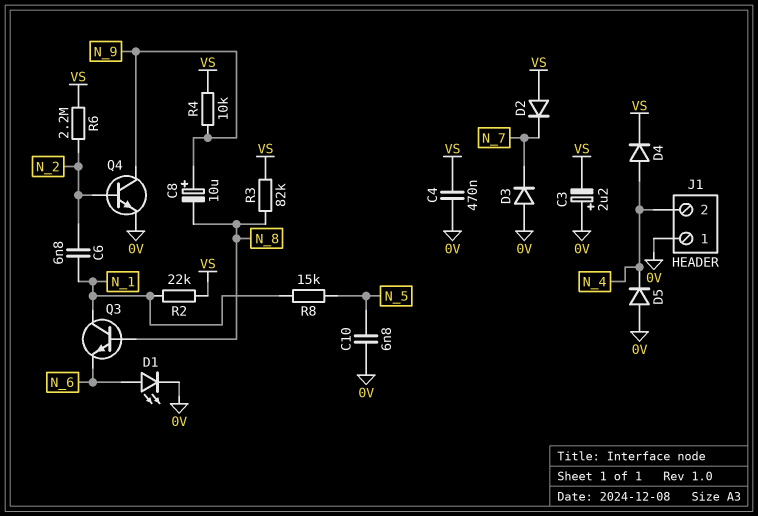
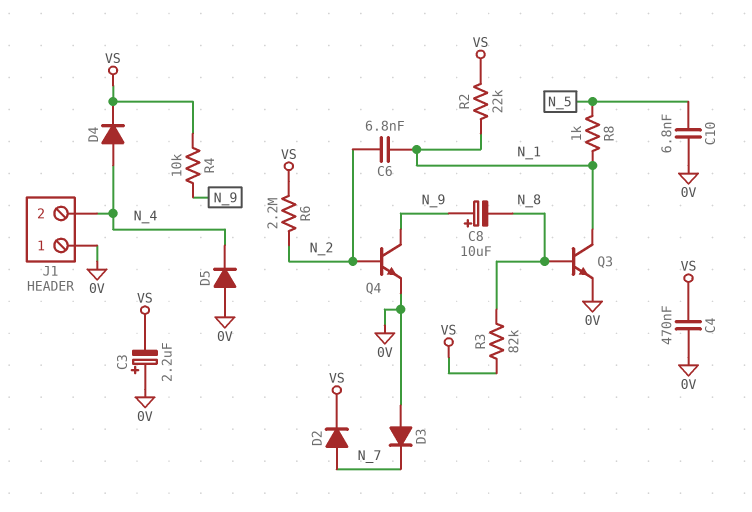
D1: LED (A N_6, K 0V) -> none
D2: diode (A VS, K N_7) -> diode (A N_7, K VS)
Q3: NPN (B N_8, C N_1, E N_6) -> NPN (B N_8, C N_1, E 0V)
R8: 15k (N_1, N_5) -> 1k (N_1, N_5)

